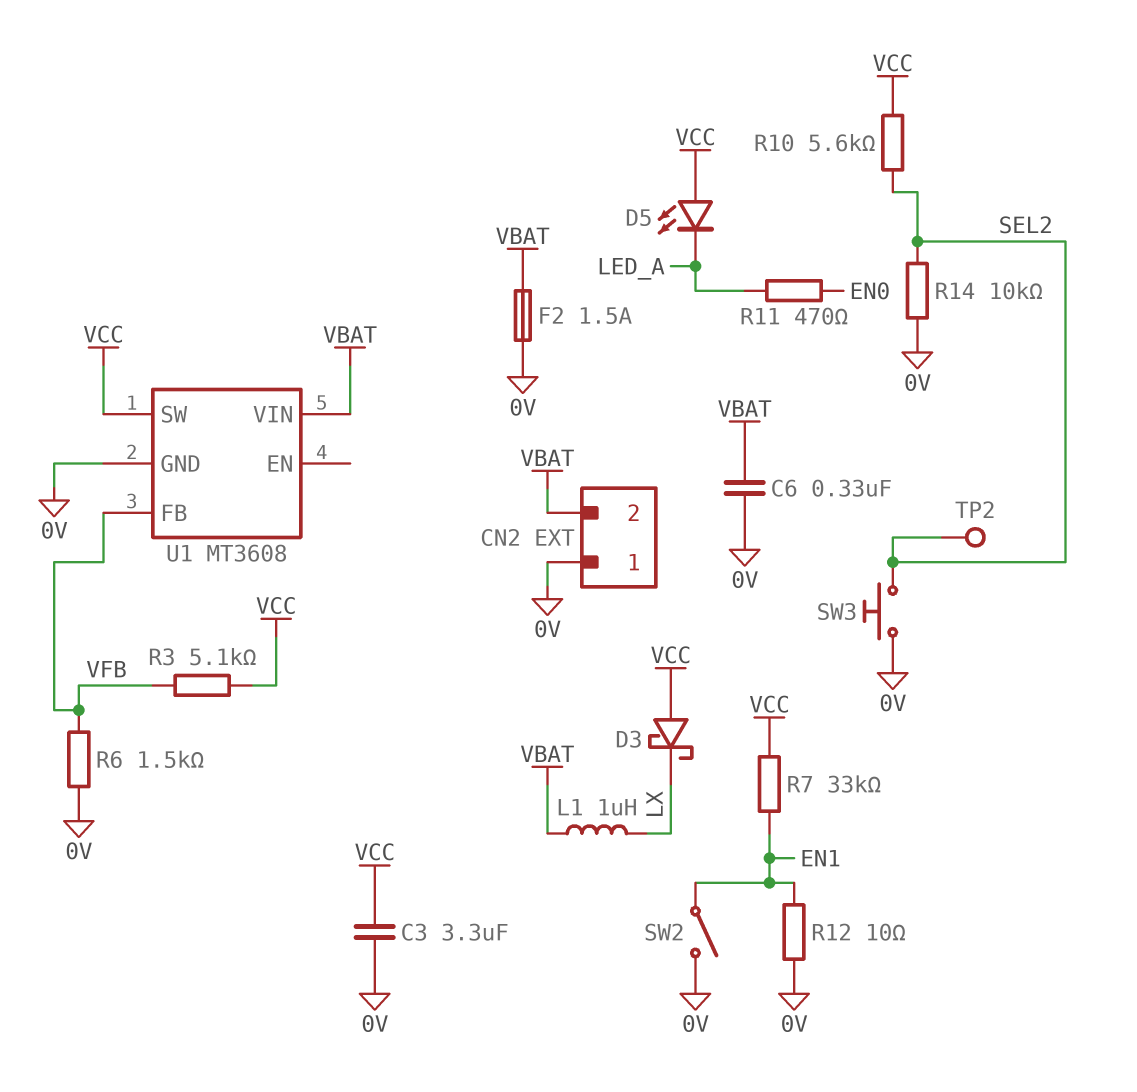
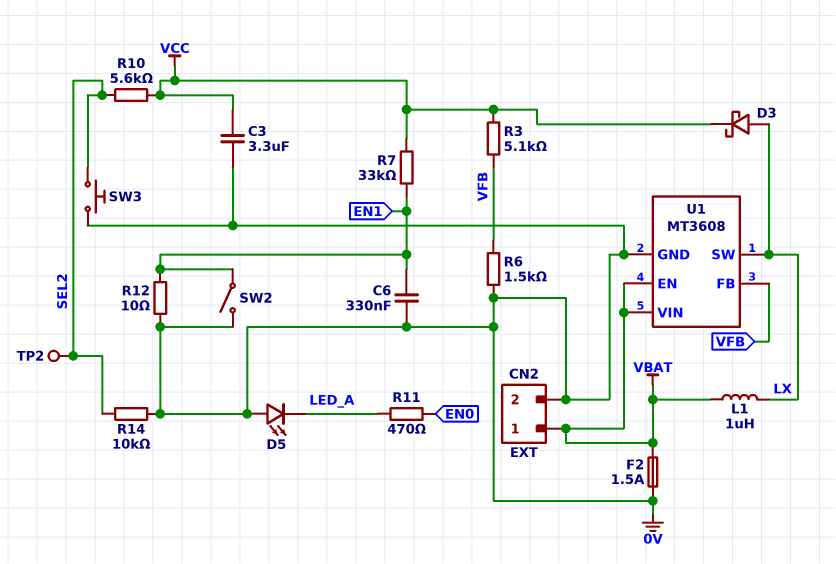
C6: 330nF (0V, VBAT) -> 330nF (0V, EN1)
CN2 pin 1: 0V -> VBAT
CN2 pin 2: VBAT -> 0V
D3: schottky (A VCC, K LX) -> schottky (A LX, K VCC)
D5: LED (A VCC, K LED_A) -> LED (A 0V, K LED_A)
U1 pin EN: none -> VBAT
U1 pin SW: VCC -> LX

